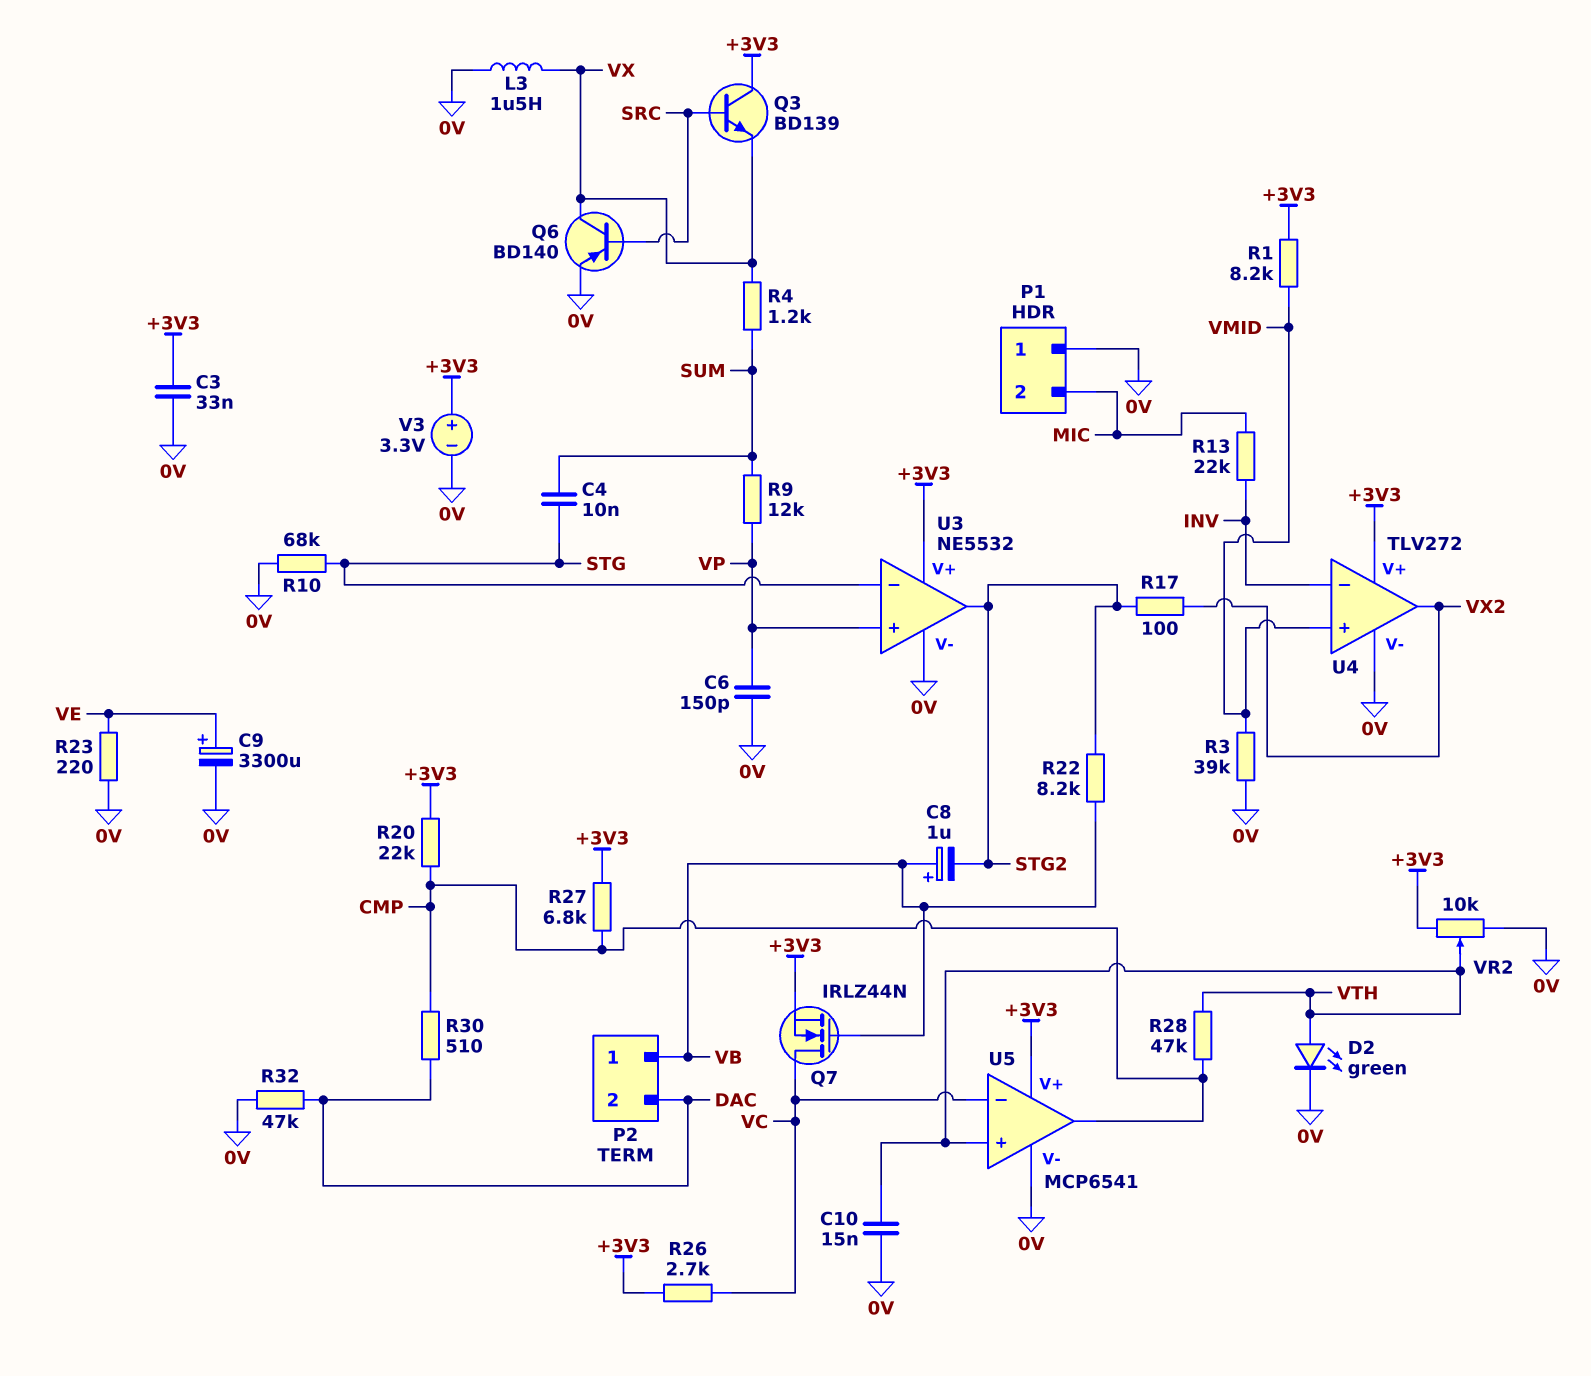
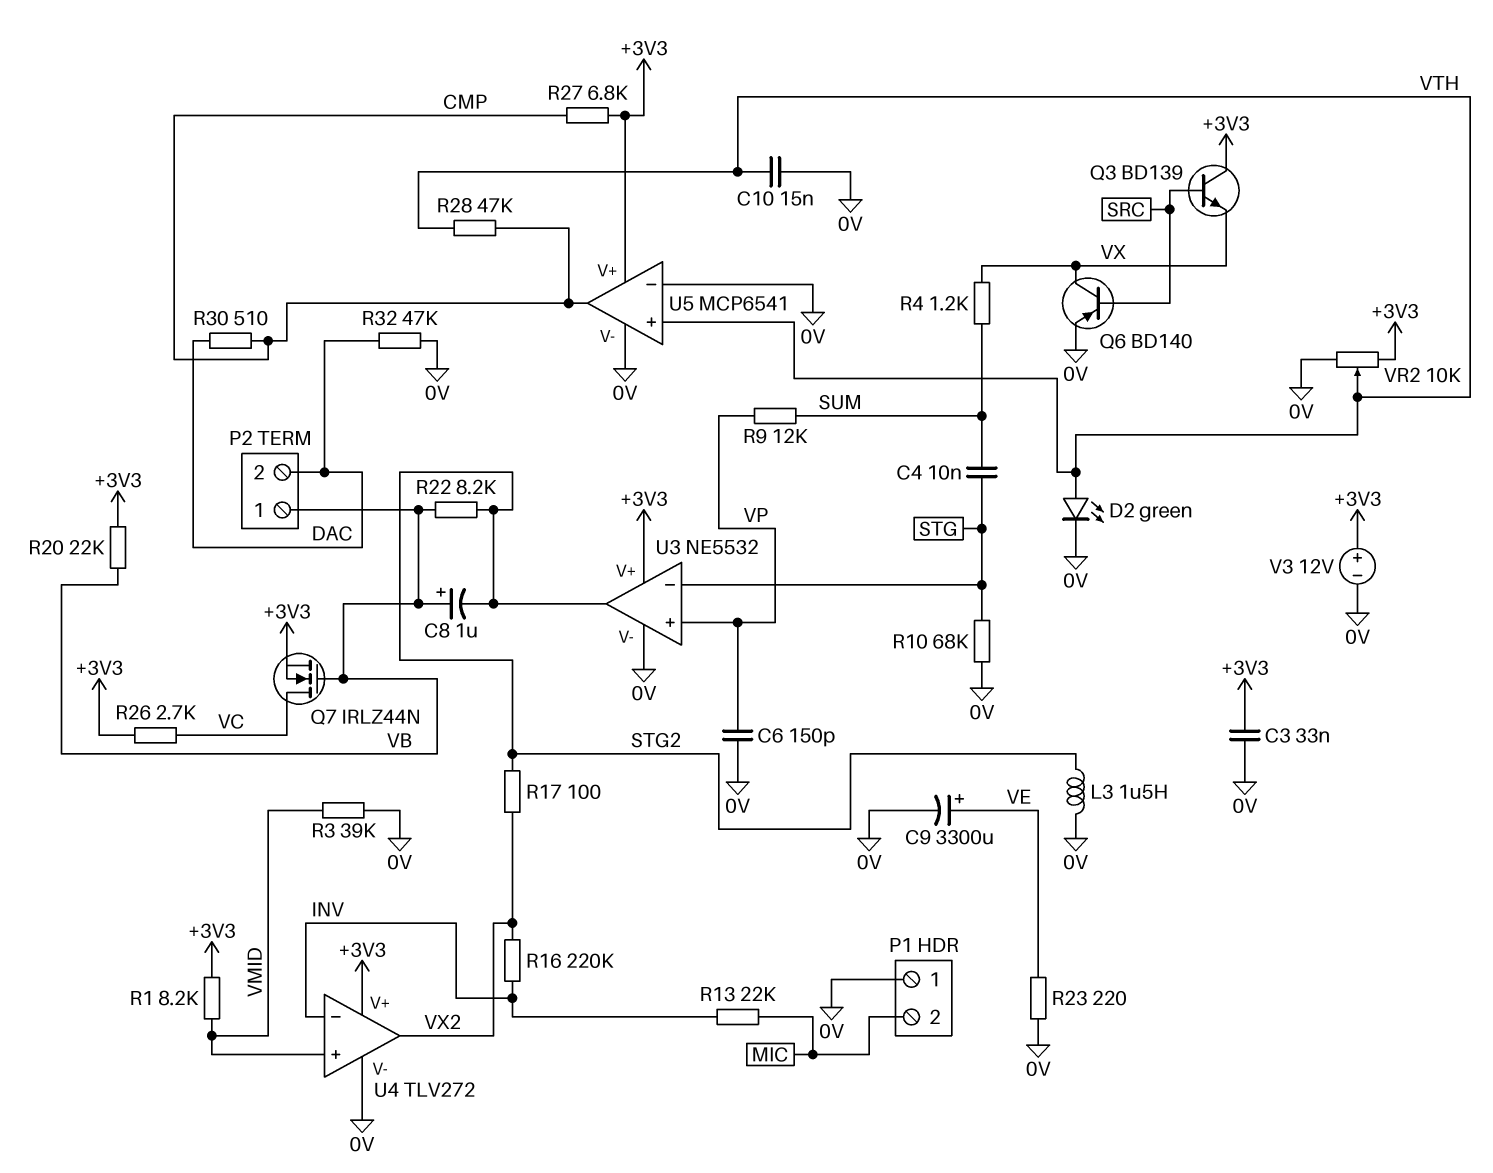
L3: 1.5uH (0V, VX) -> 1.5uH (0V, STG2)
R16: none -> 220k (INV, VX2)
R20: 22k (+3V3, CMP) -> 22k (+3V3, VB)
U5 pin in-: VC -> 0V
V3: 3.3V (plus +3V3, minus 0V) -> 12V (plus +3V3, minus 0V)

